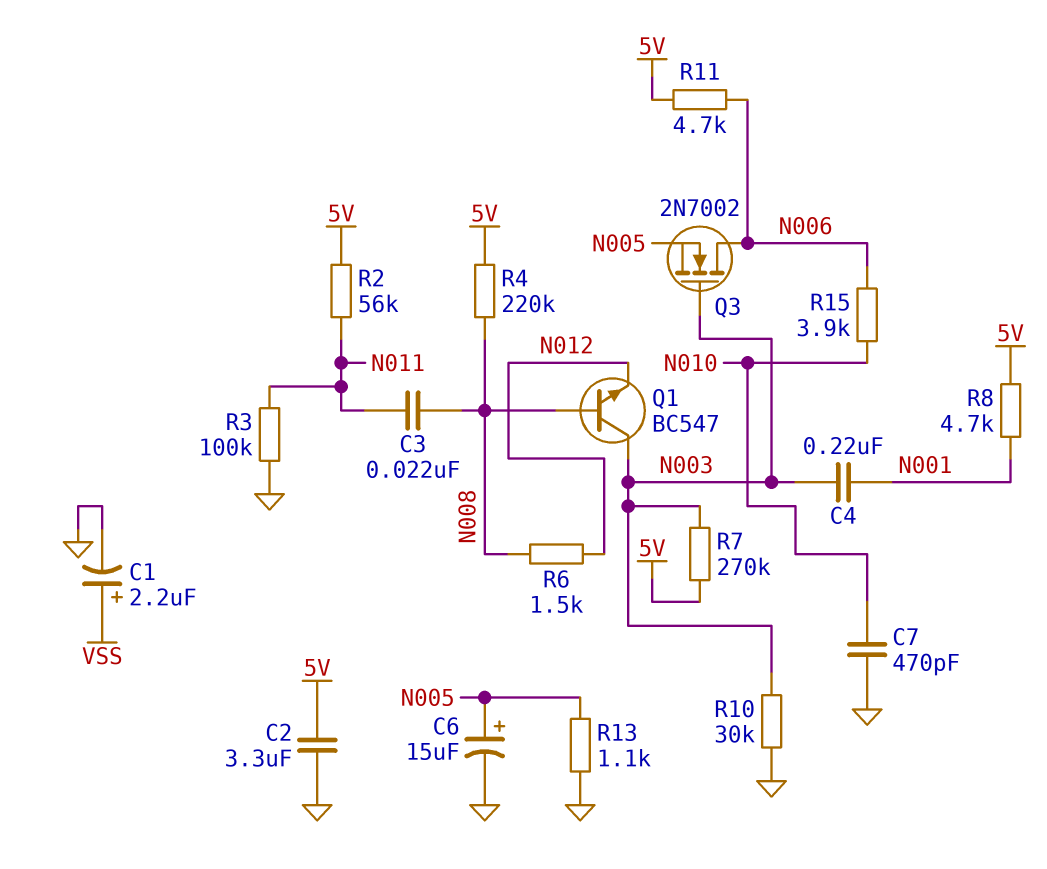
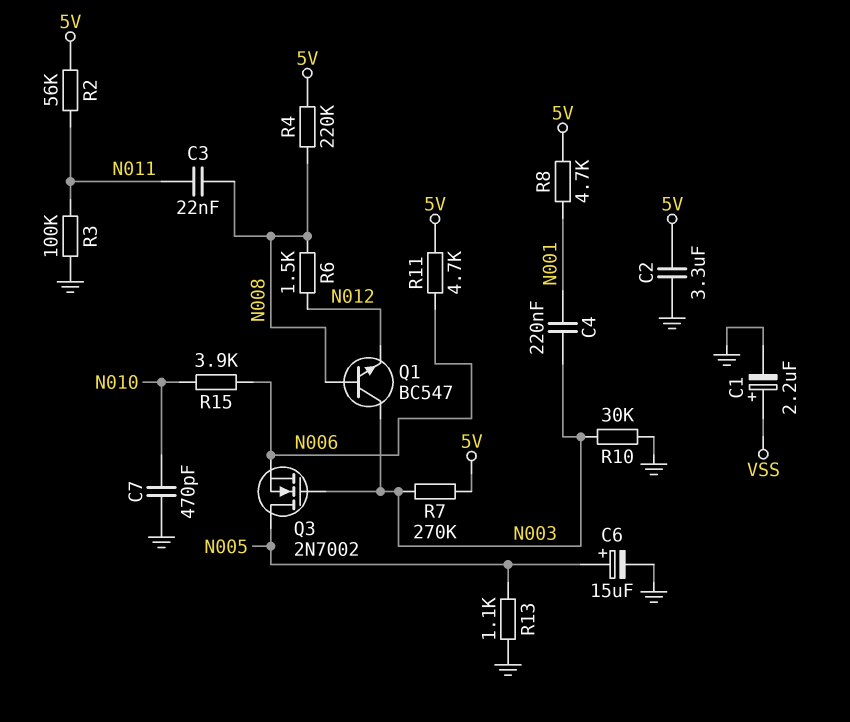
Q3: NMOS 2N7002 (G N003, D N006, S N005) -> NMOS 2N7002 (G N003, D N005, S N006)

